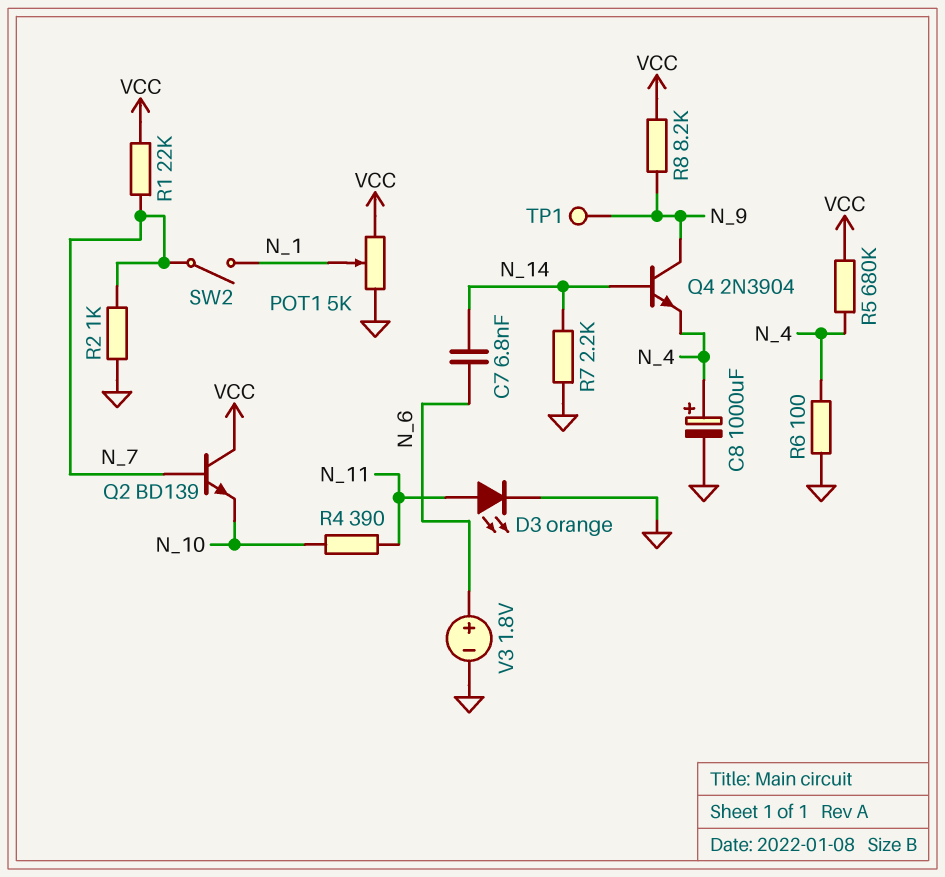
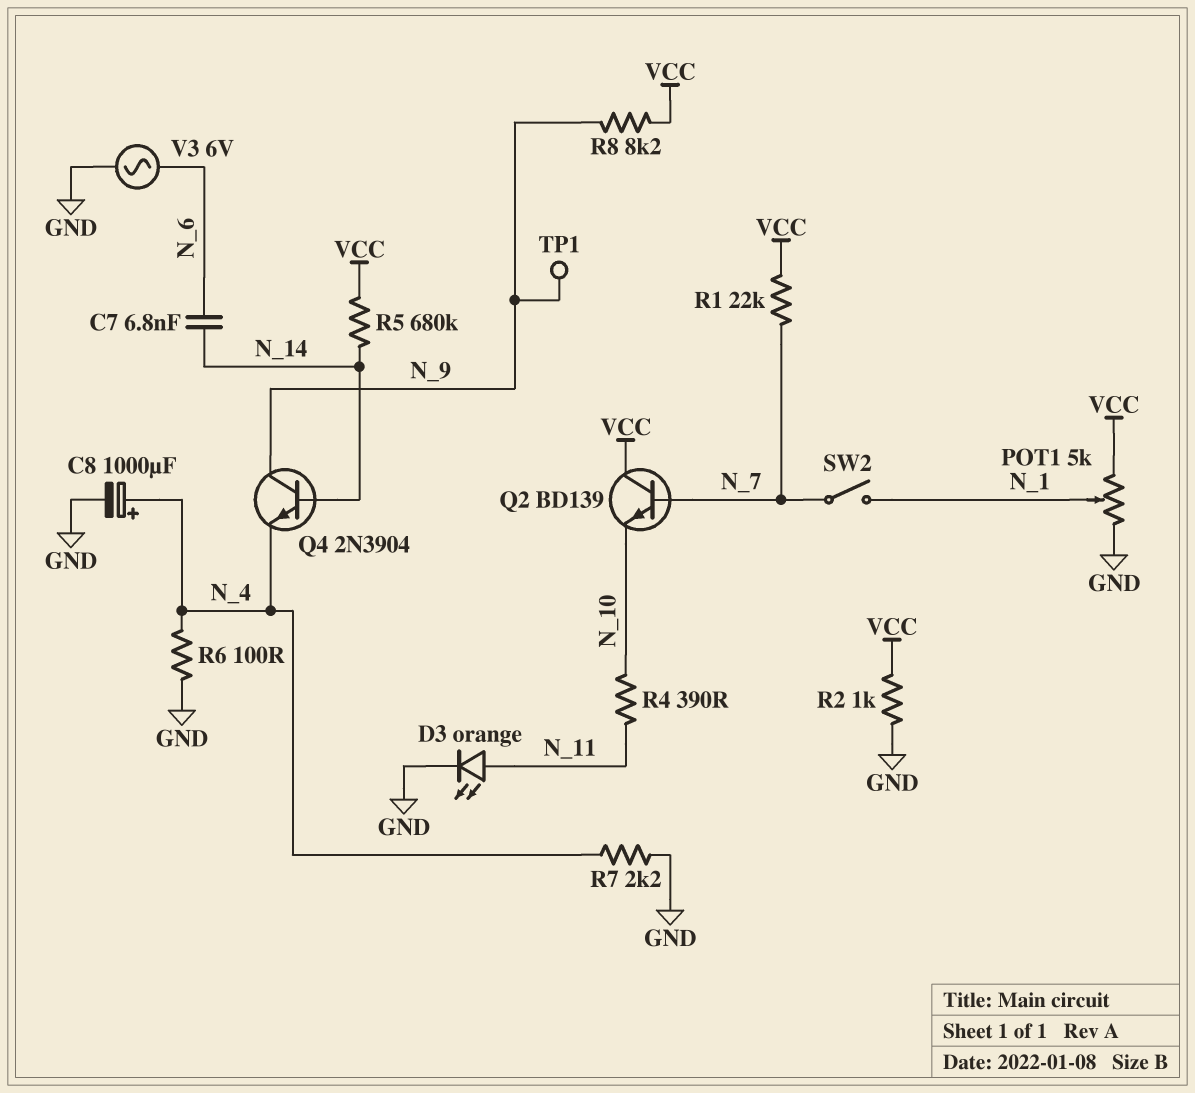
R2: 1k (GND, N_7) -> 1k (GND, VCC)
R5: 680k (N_4, VCC) -> 680k (N_14, VCC)
R7: 2.2k (GND, N_14) -> 2.2k (GND, N_4)
V3: 1.8V (plus N_6, minus GND) -> AC 6V (GND, N_6)

